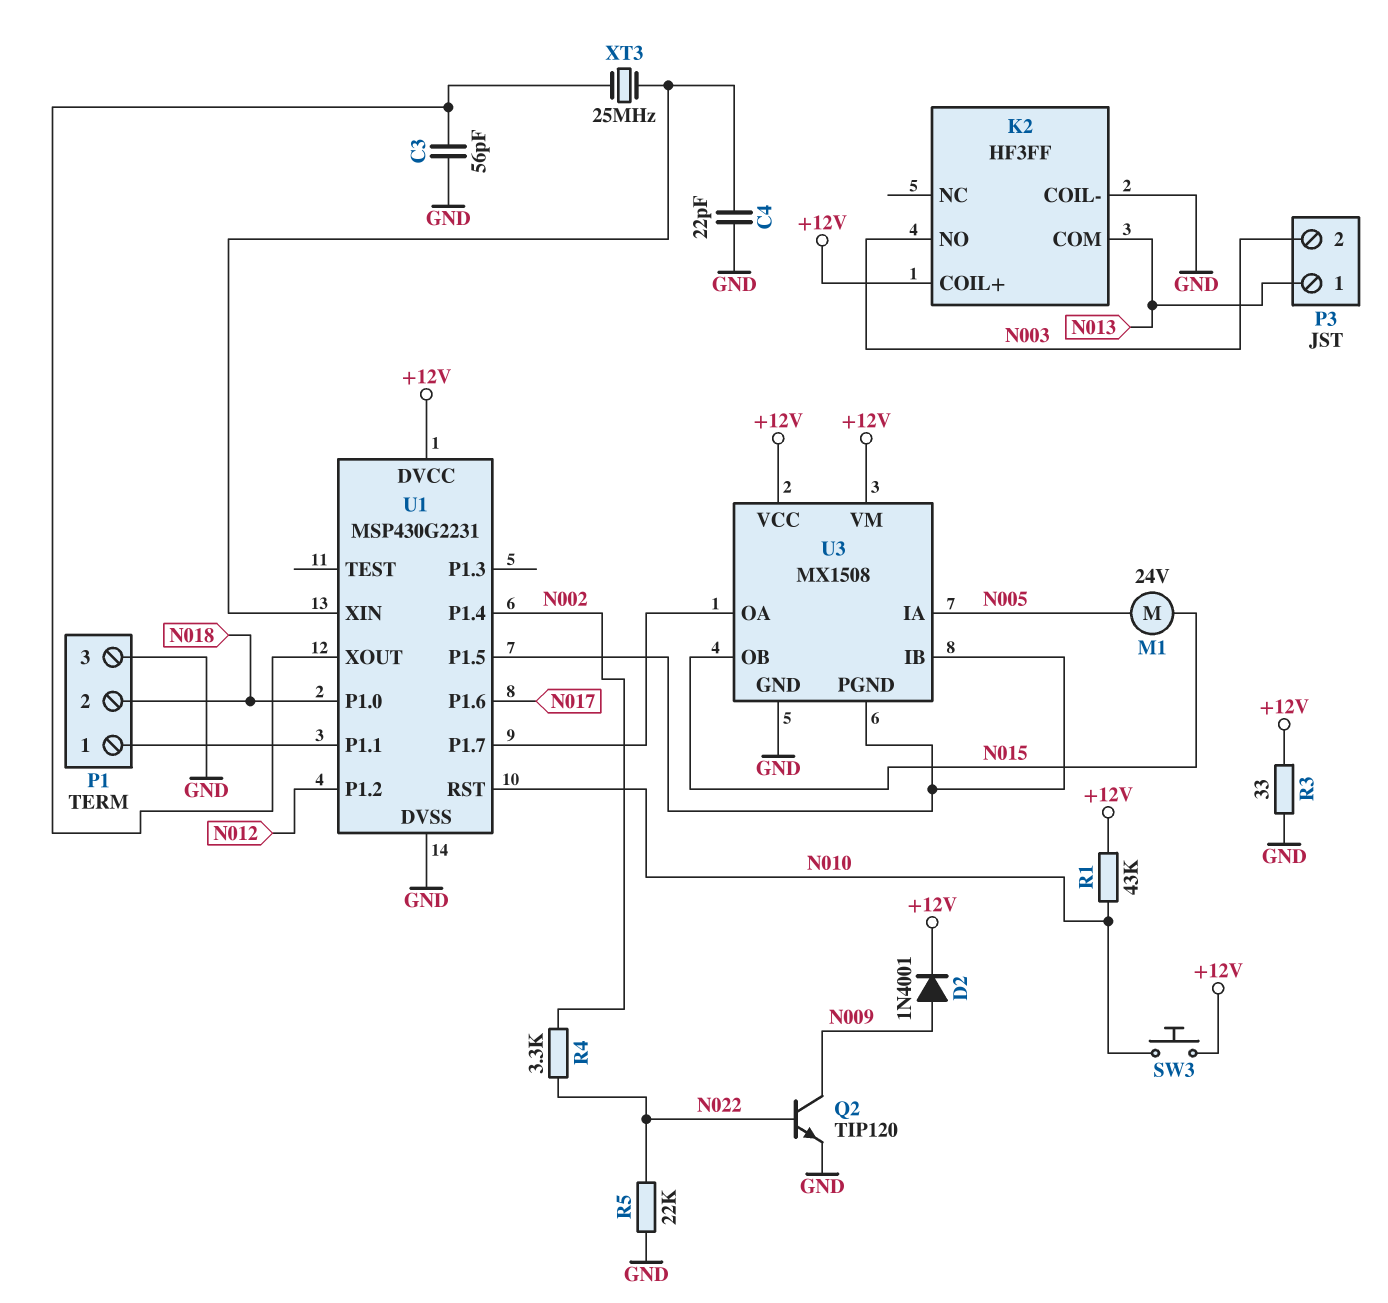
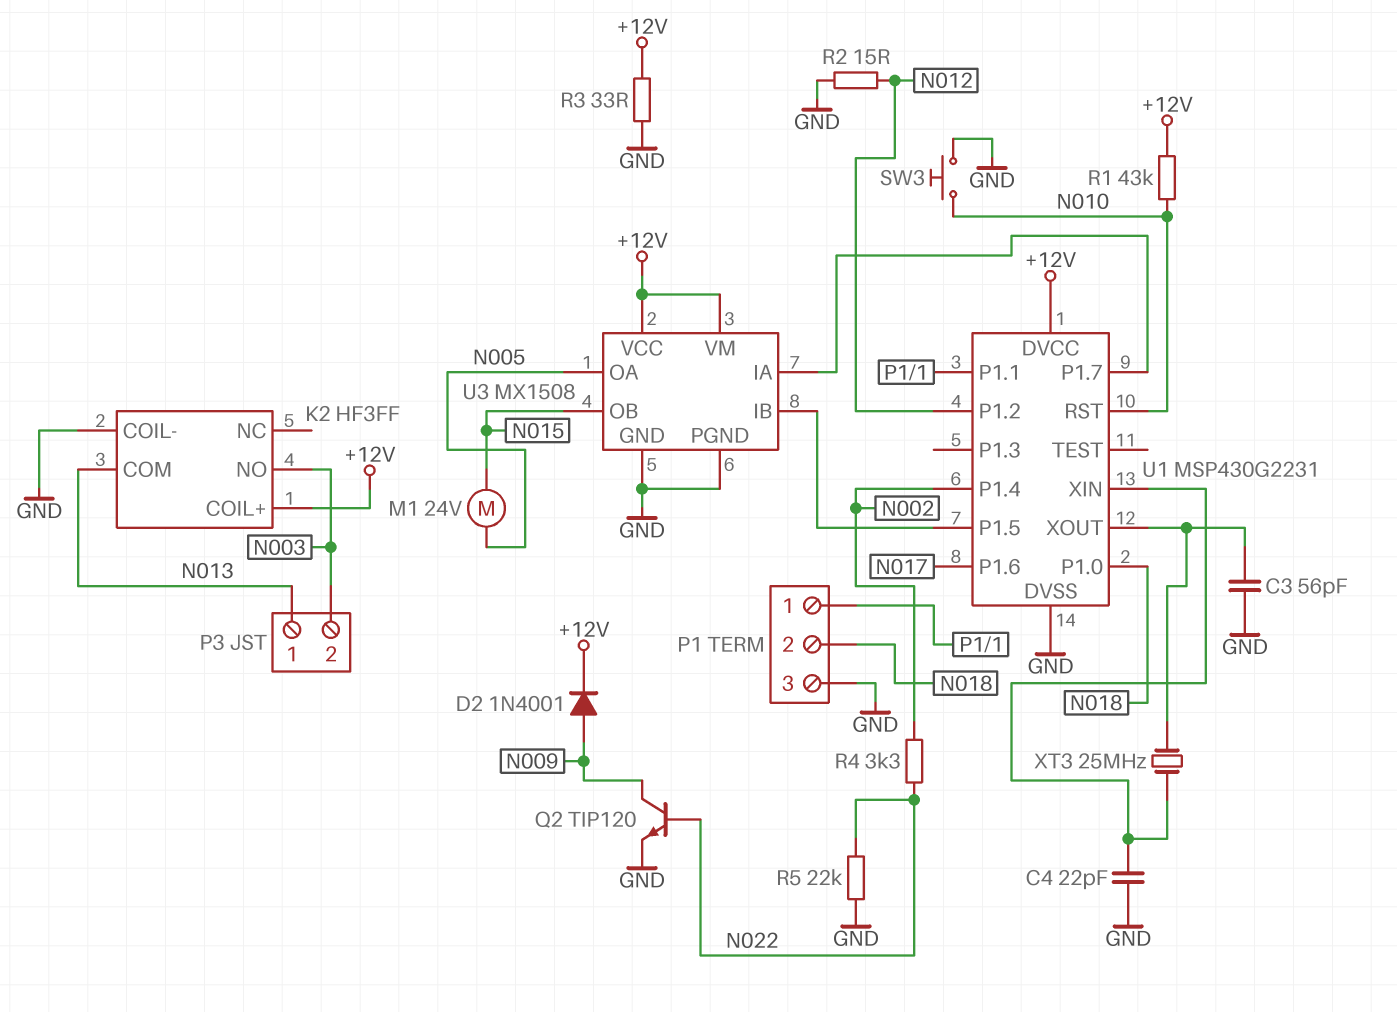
R2: none -> 15 (GND, N012)
SW3: button (+12V, N010) -> button (GND, N010)
U3 pin IA: N005 -> U1/P1.7
U3 pin OA: U1/P1.7 -> N005
U3 pin PGND: U1/P1.5 -> GND

